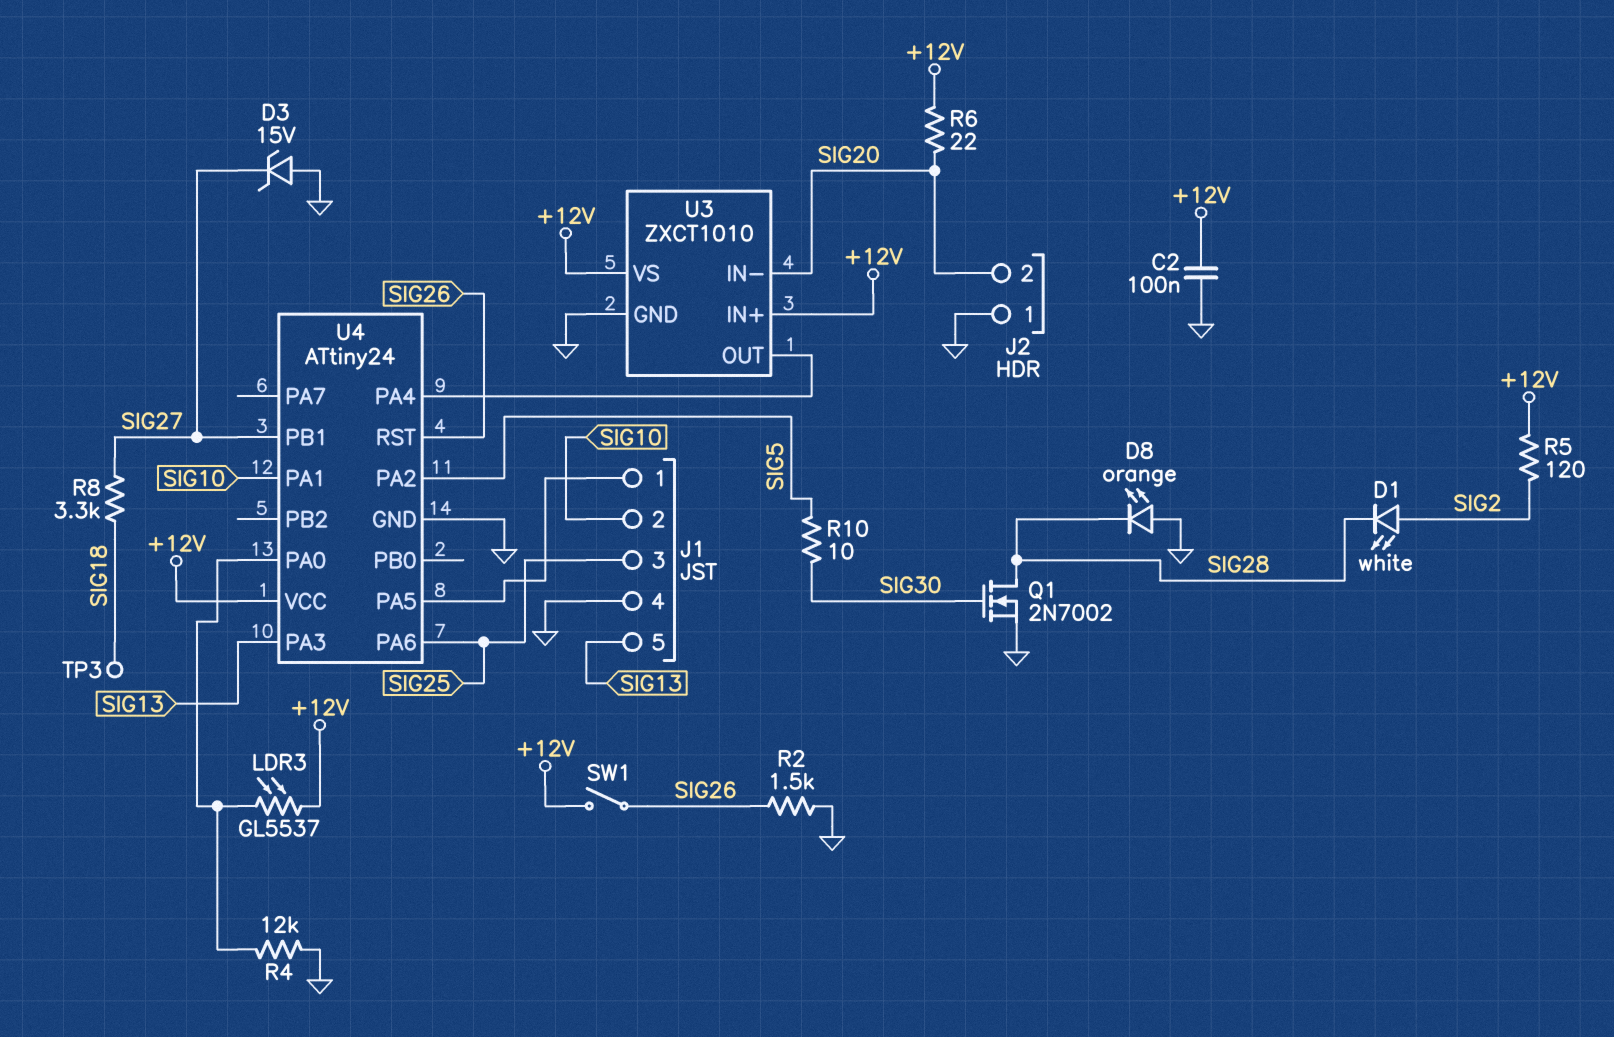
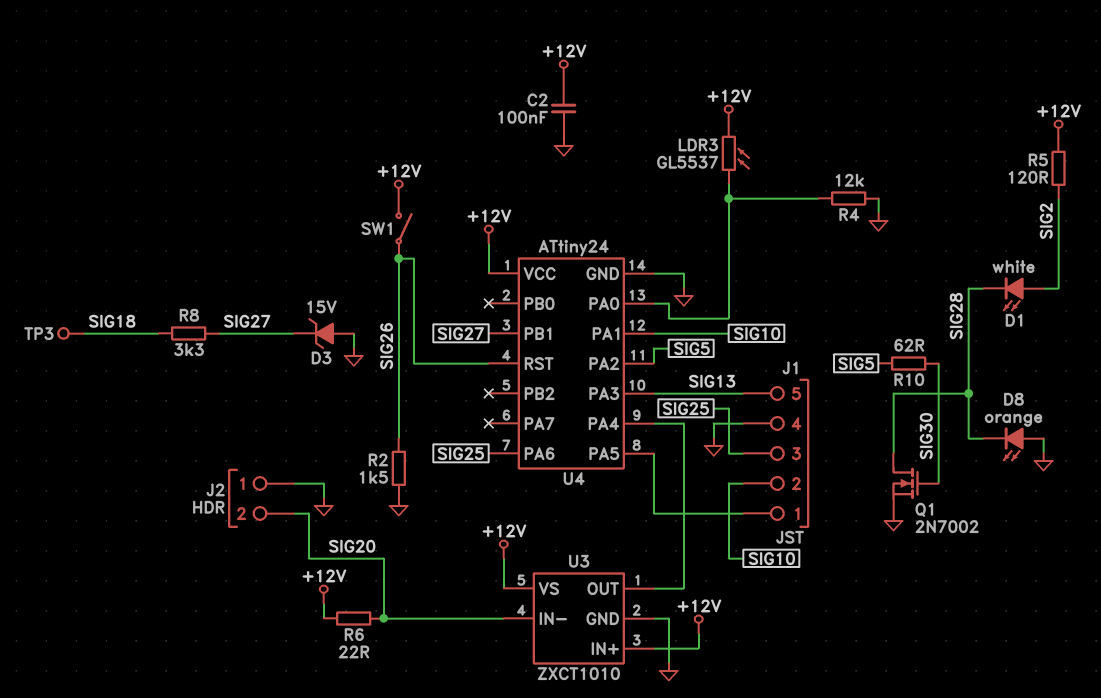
R10: 10 (SIG5, SIG30) -> 62 (SIG5, SIG30)

